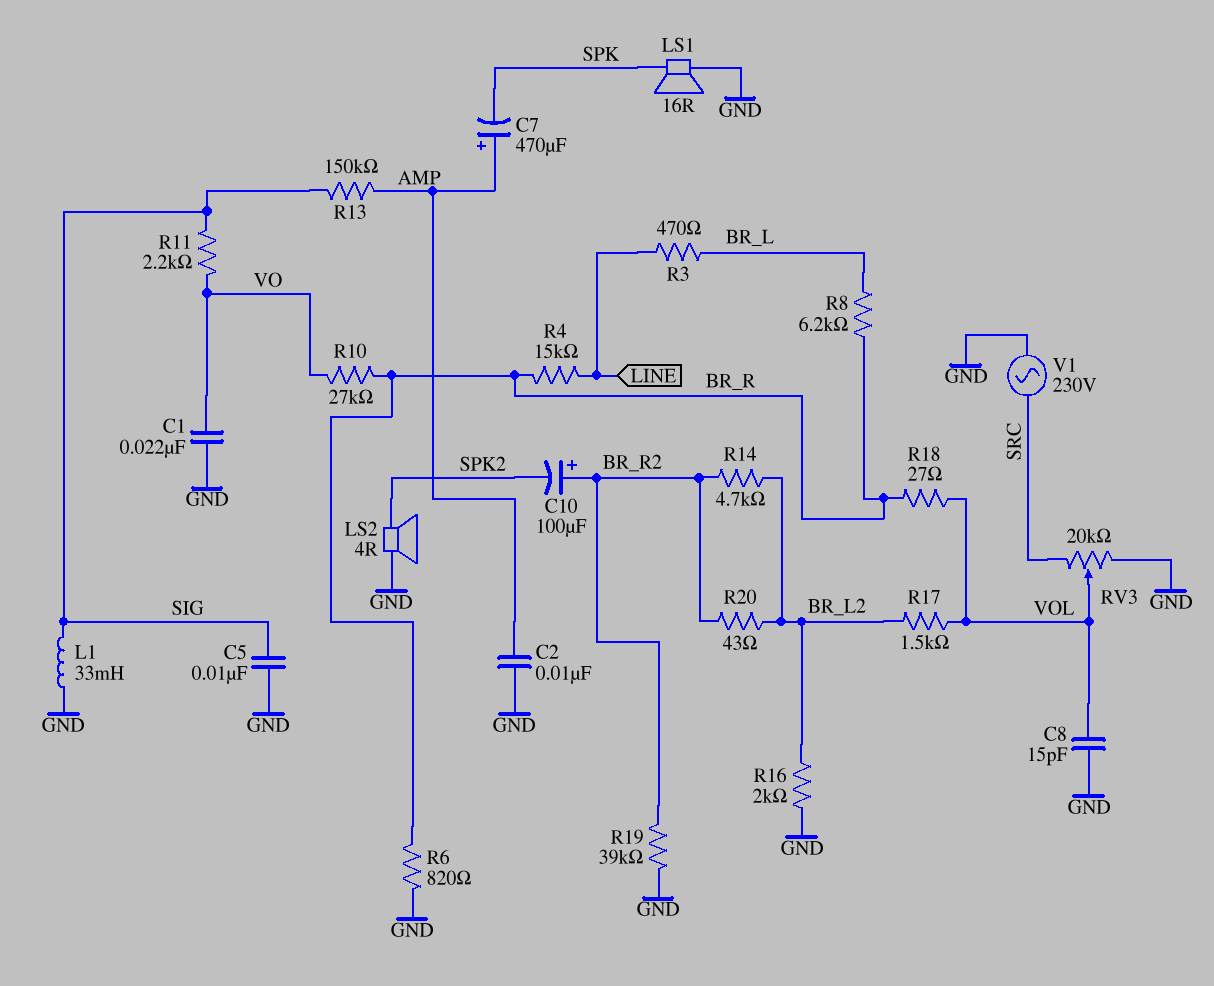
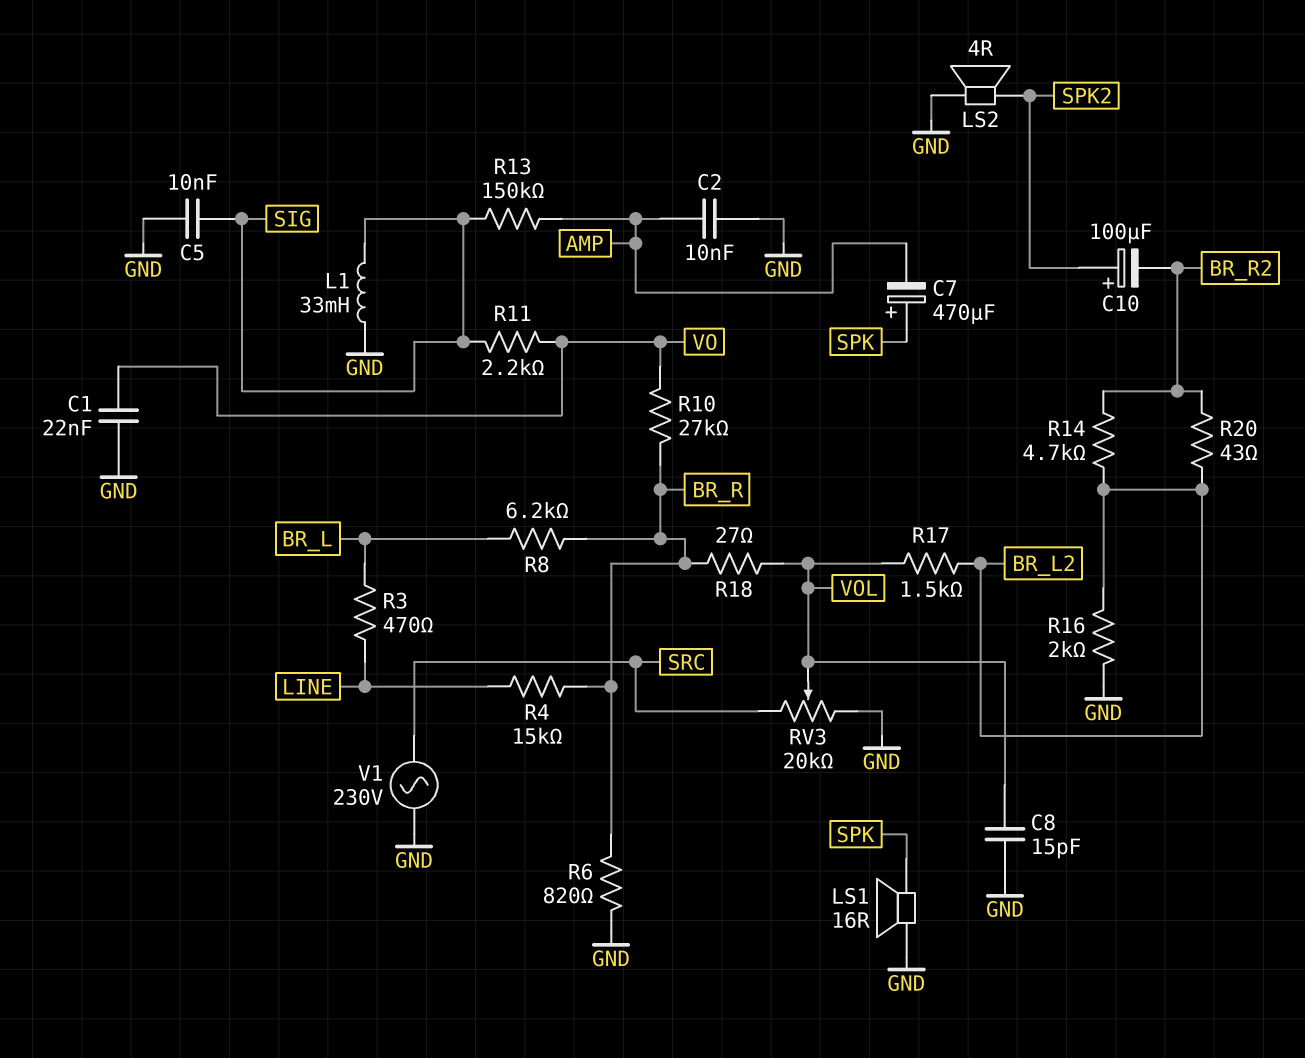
C7: 470uF (plus AMP, minus SPK) -> 470uF (plus SPK, minus AMP)
C10: 100uF (plus BR_R2, minus SPK2) -> 100uF (plus SPK2, minus BR_R2)
R19: 39k (BR_R2, GND) -> none

